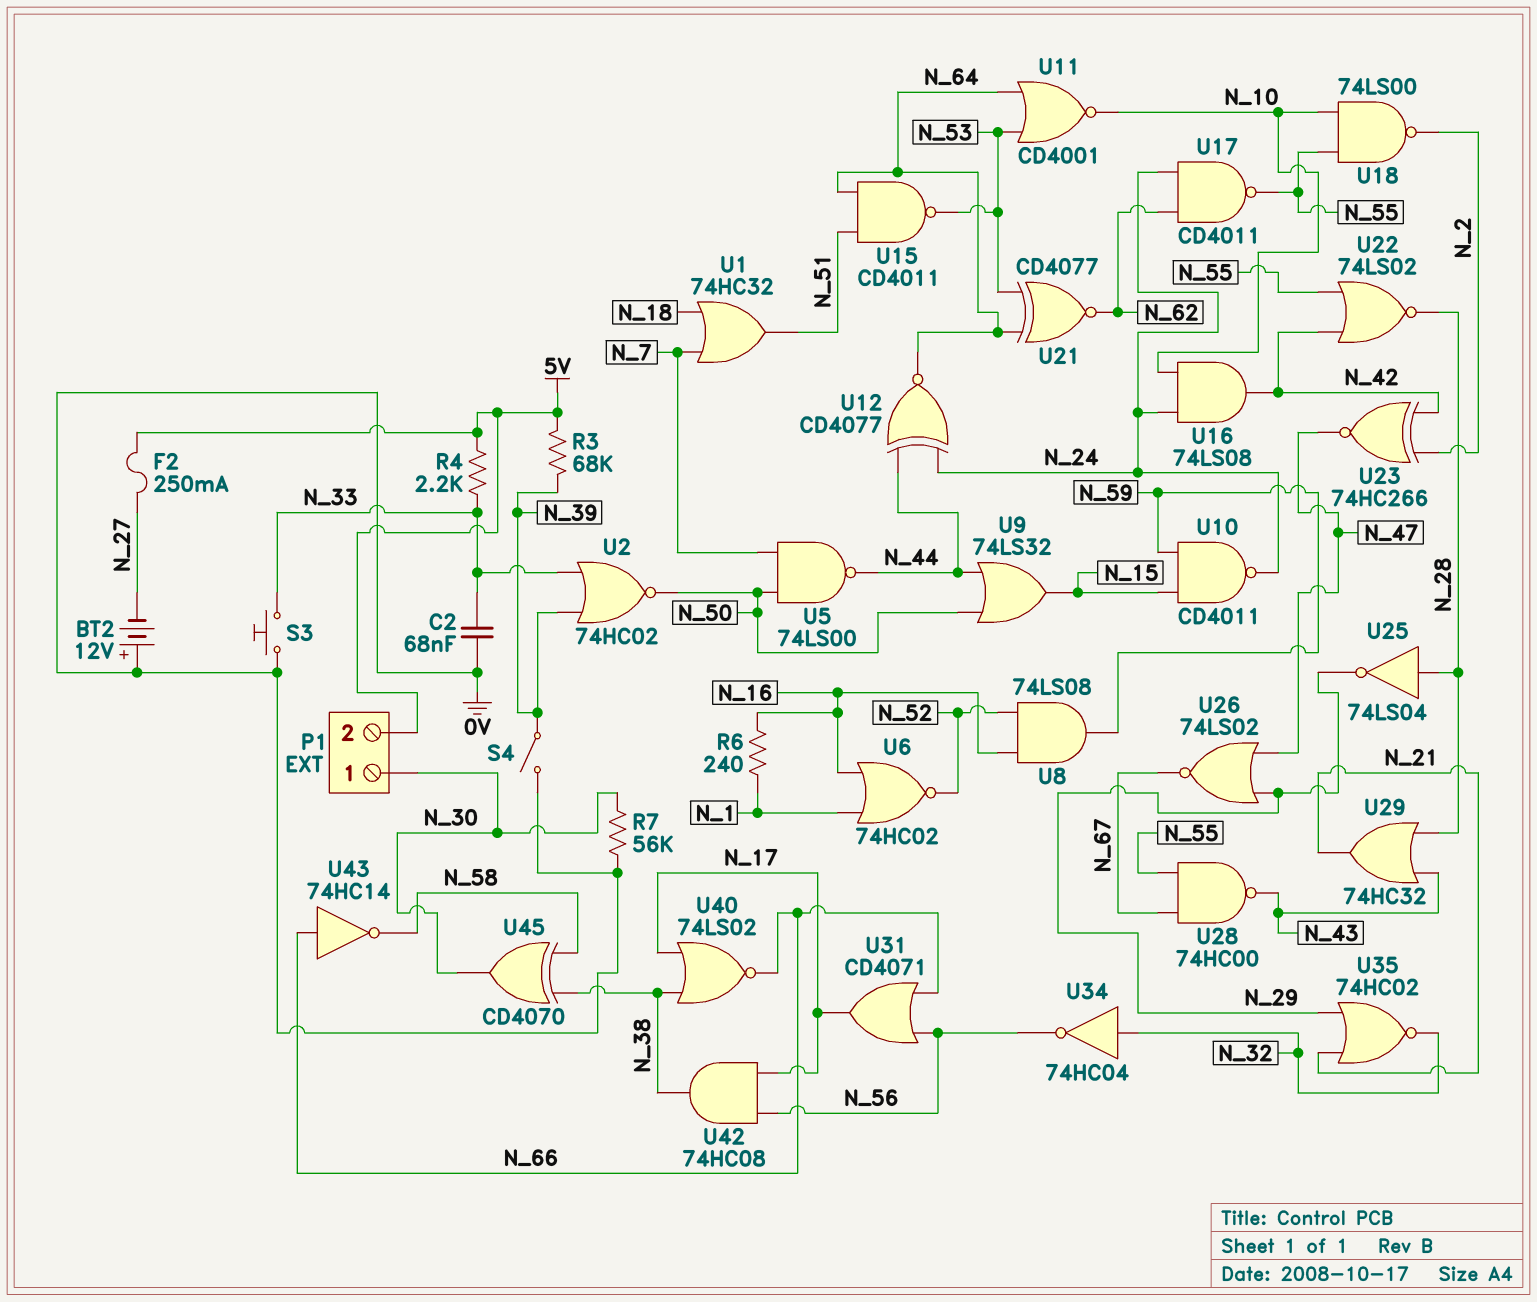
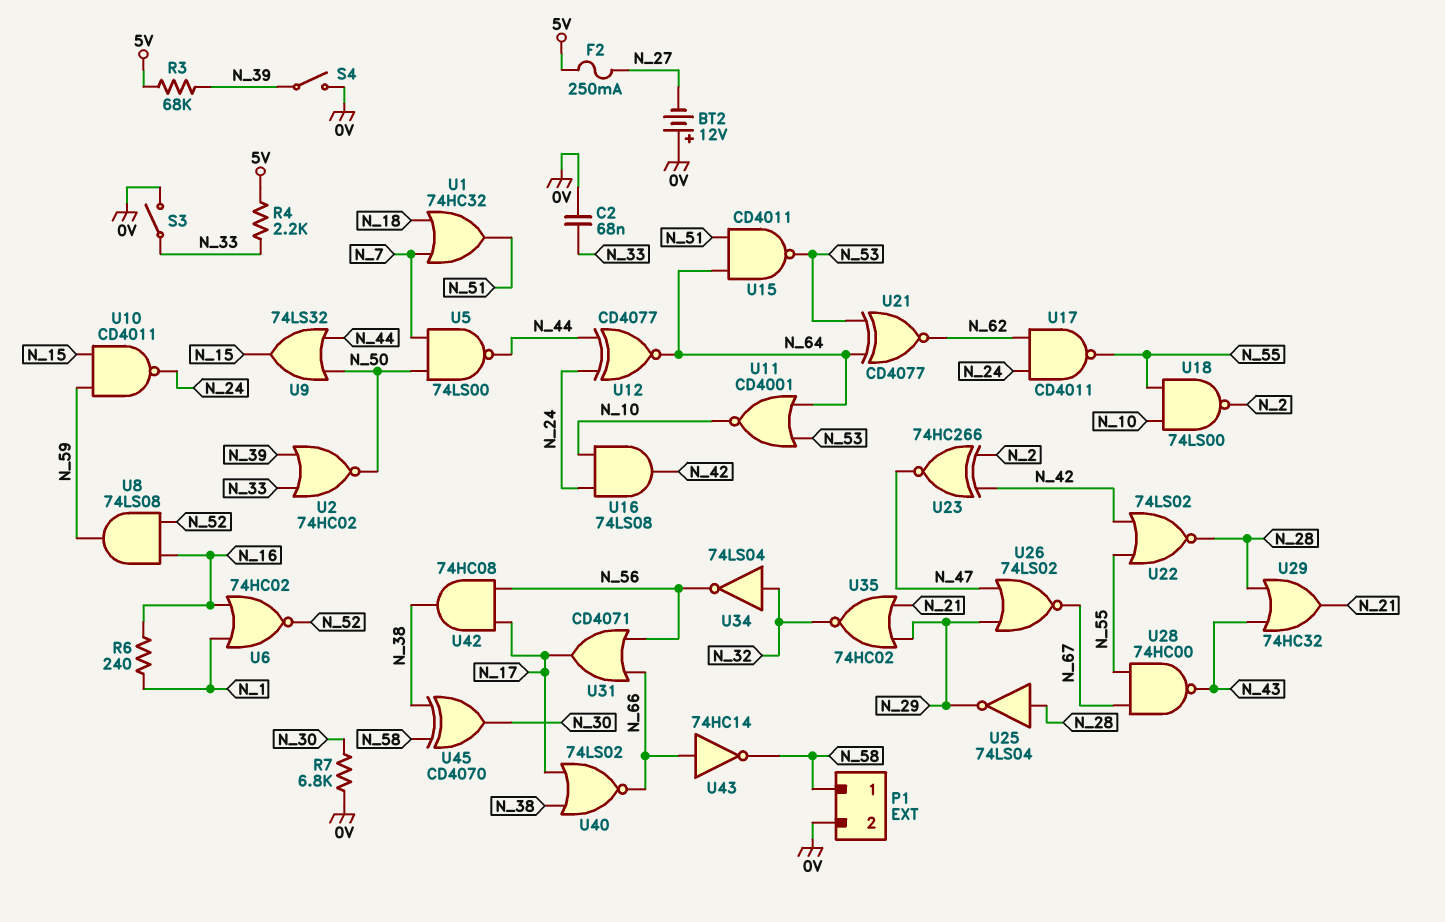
P1 pin 1: N_30 -> N_58
P1 pin 2: 5V -> 0V
R7: 56k (0V, N_30) -> 6.8k (0V, N_30)
S3: button (0V, N_33) -> switch (0V, N_33)
U34: NOT 74HC04 (in N_32, out N_56) -> NOT 74LS04 (in N_32, out N_56)

